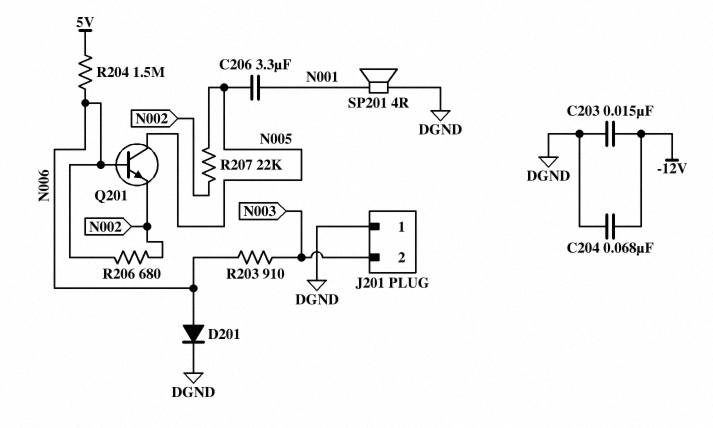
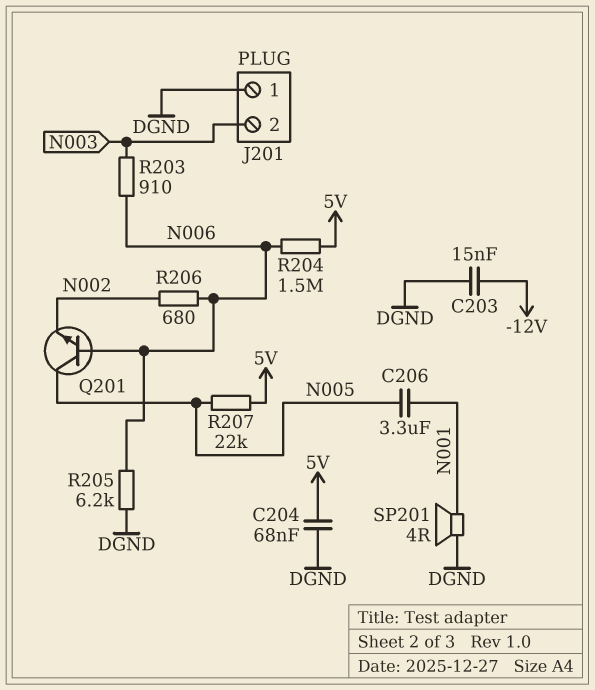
C204: 68nF (-12V, DGND) -> 68nF (5V, DGND)
D201: diode (A N006, K DGND) -> none
R205: none -> 6.2k (DGND, N006)
R207: 22k (N002, N005) -> 22k (5V, N005)

